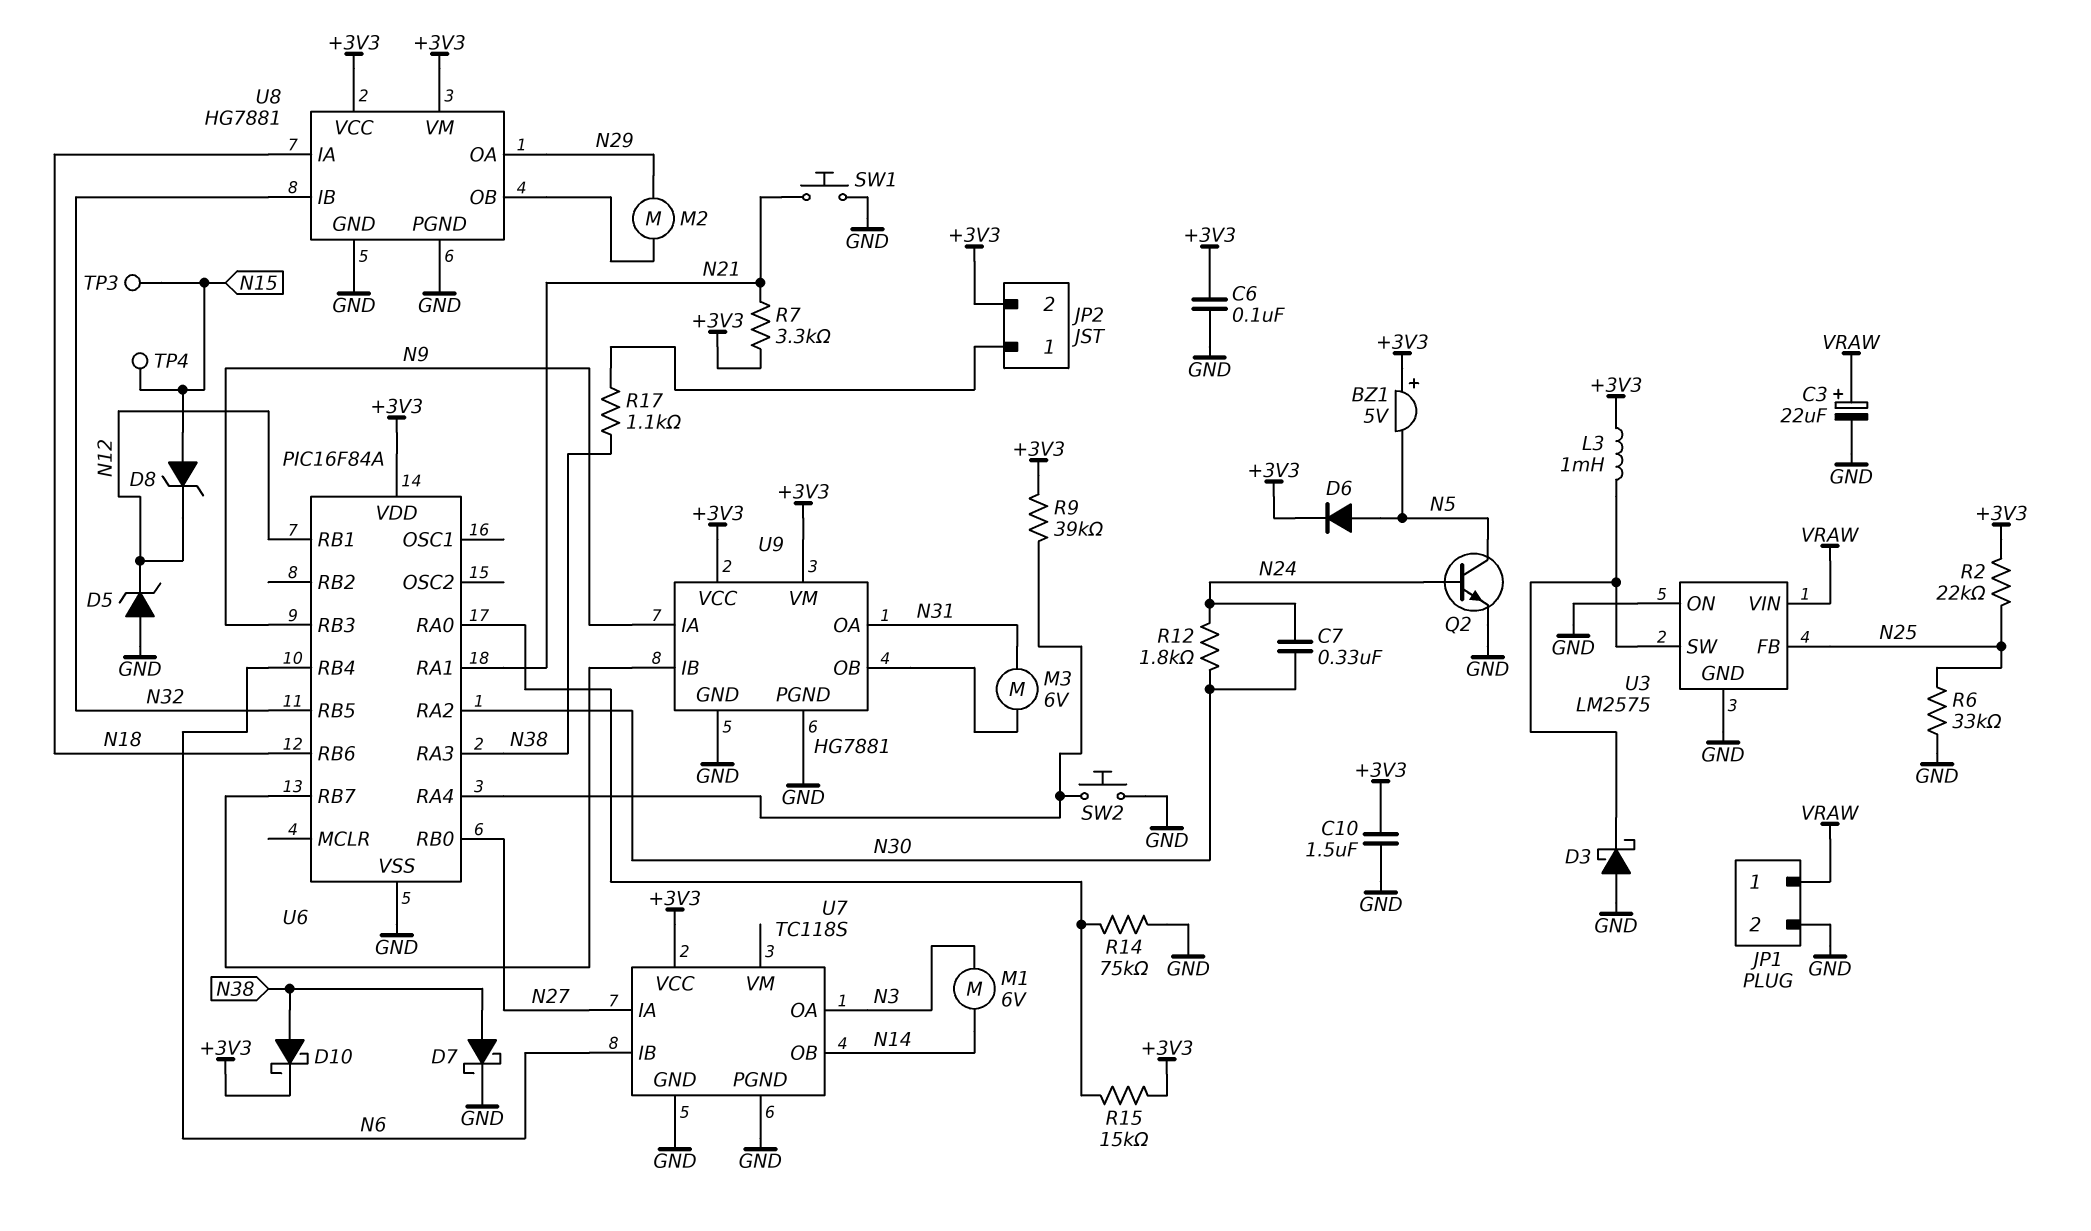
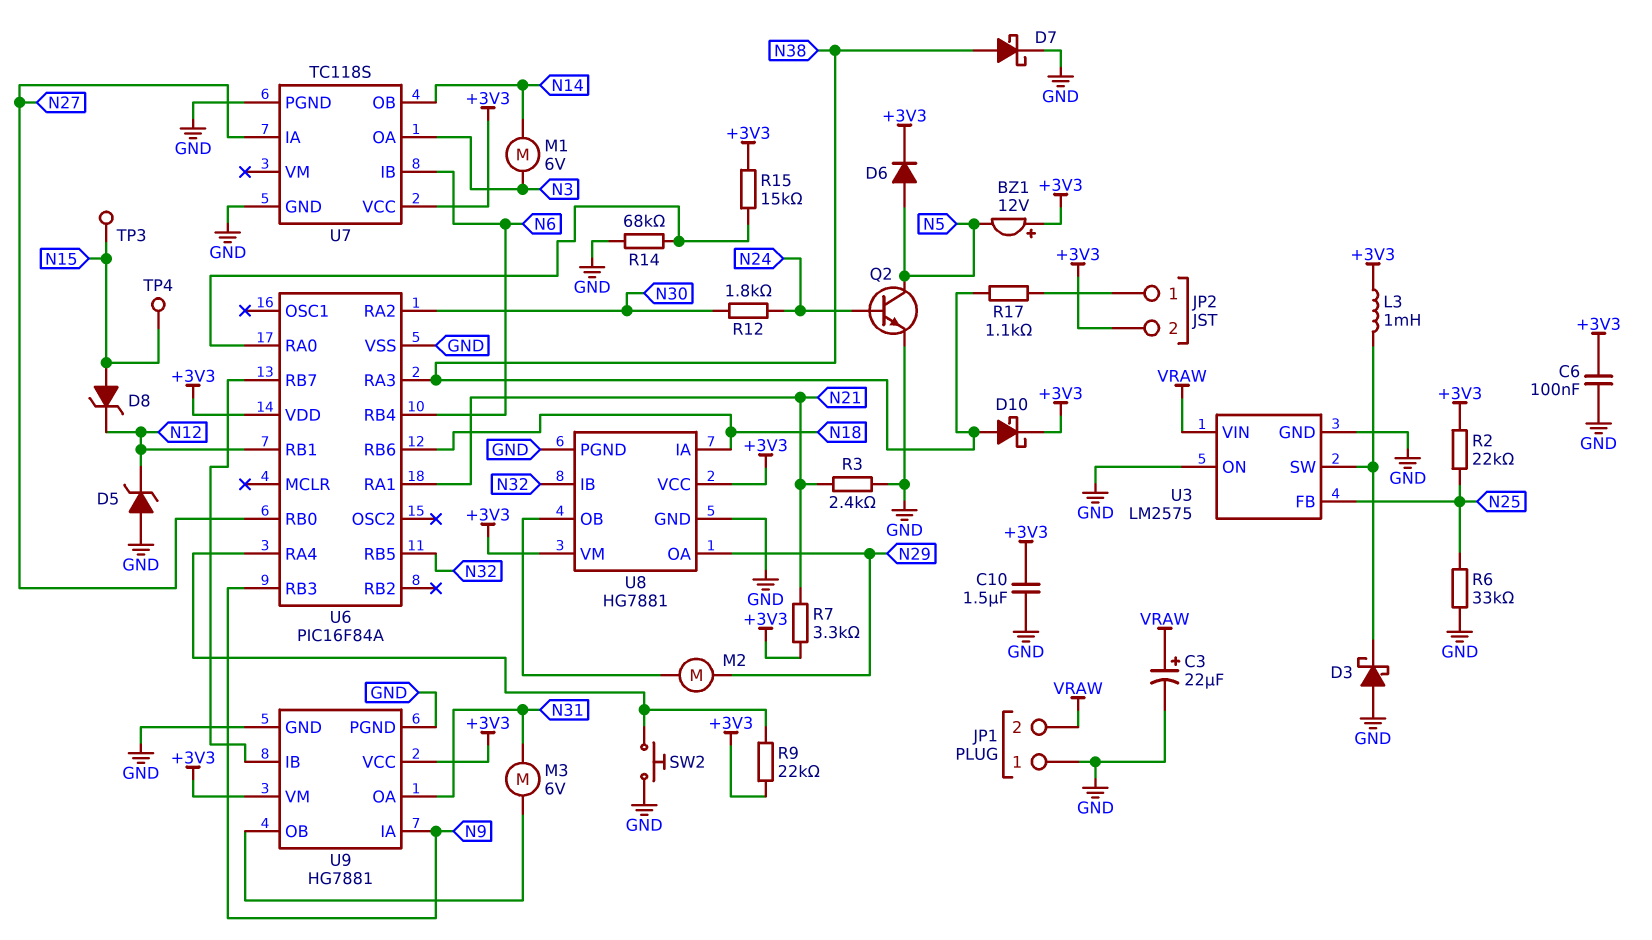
BZ1: buzzer 5V (plus +3V3, minus N5) -> buzzer 12V (plus +3V3, minus N5)
C7: 330nF (N24, N30) -> none
JP1 pin 1: VRAW -> GND
JP1 pin 2: GND -> VRAW
R3: none -> 2.4k (GND, N21)
R9: 39k (+3V3, U6/RA4) -> 22k (+3V3, U6/RA4)
R14: 75k (GND, U6/RA0) -> 68k (GND, U6/RA0)
SW1: button (GND, N21) -> none

